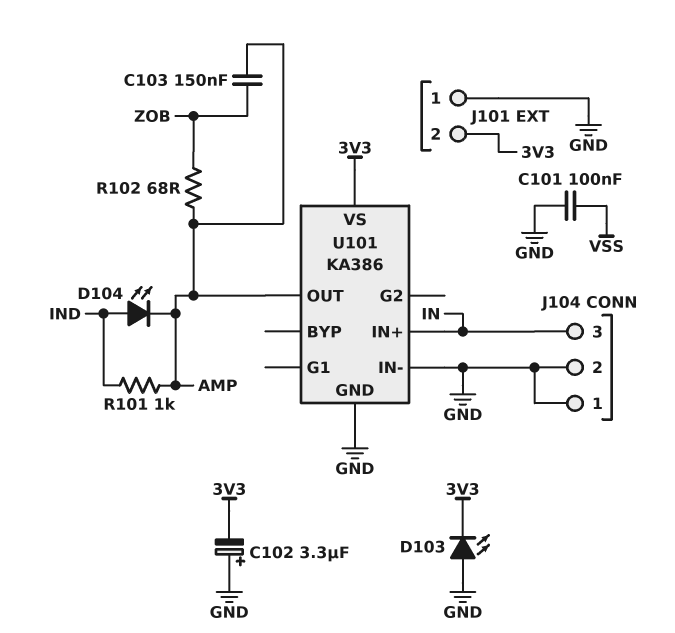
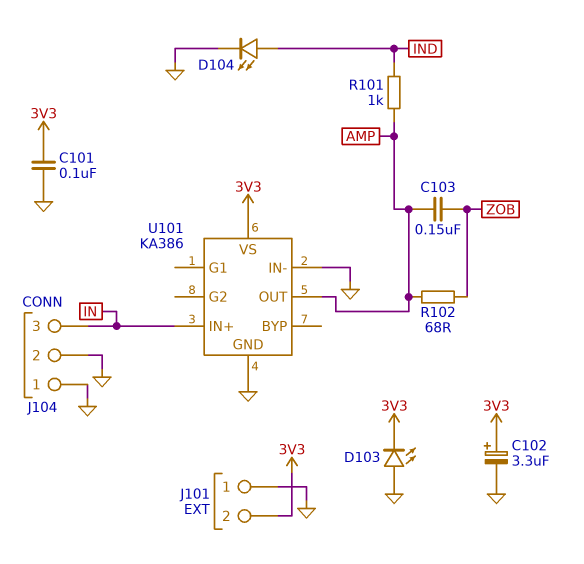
C101: 100nF (GND, VSS) -> 100nF (3V3, GND)
C102: 3.3uF (plus GND, minus 3V3) -> 3.3uF (plus 3V3, minus GND)
D104: LED (A IND, K AMP) -> LED (A IND, K GND)

